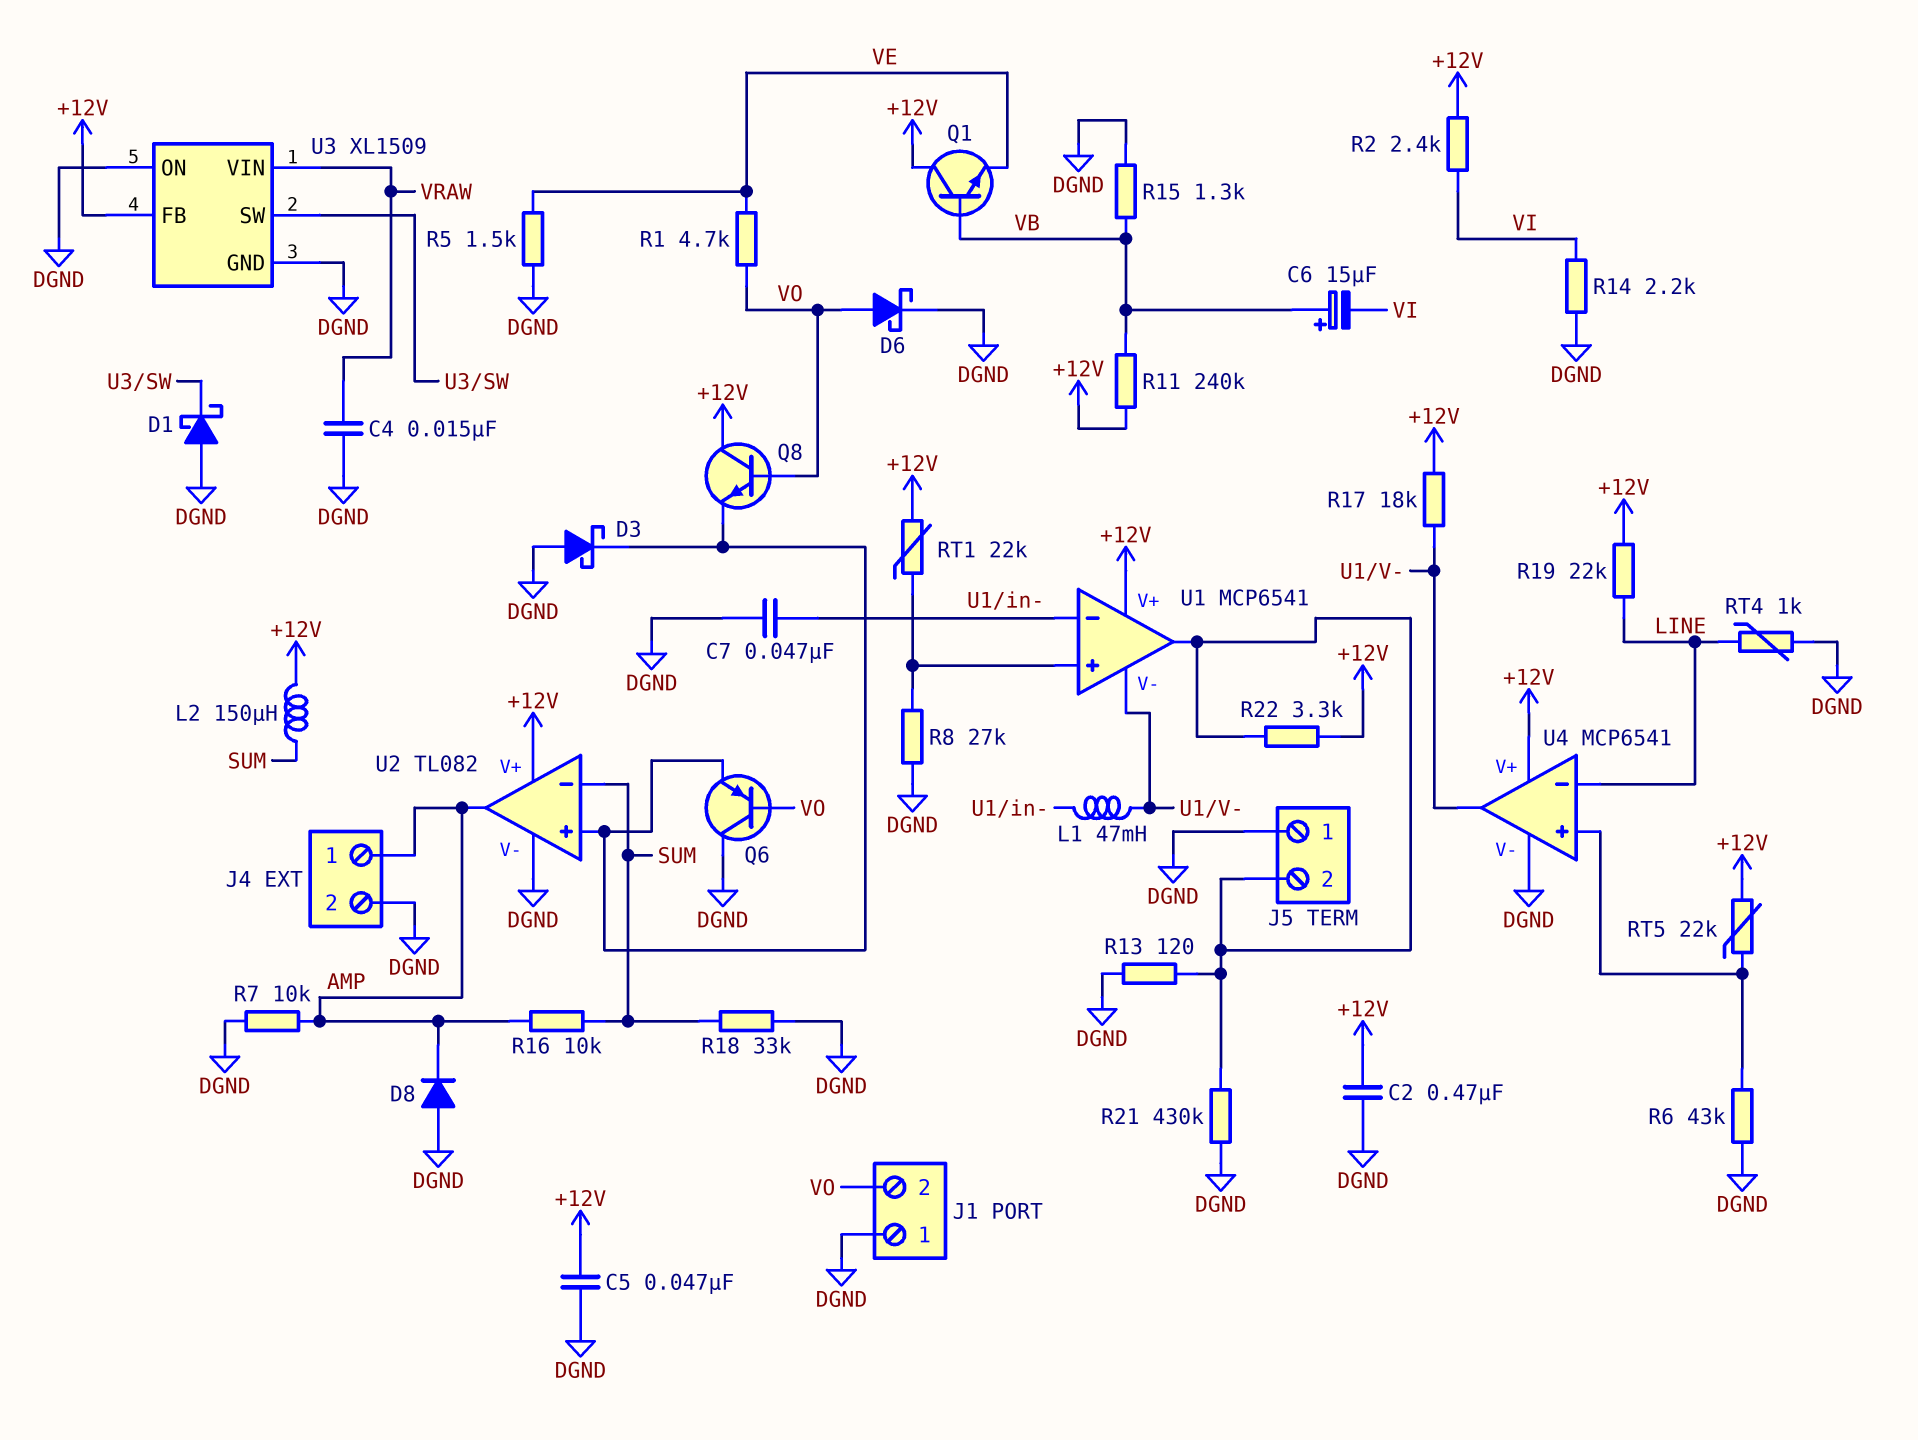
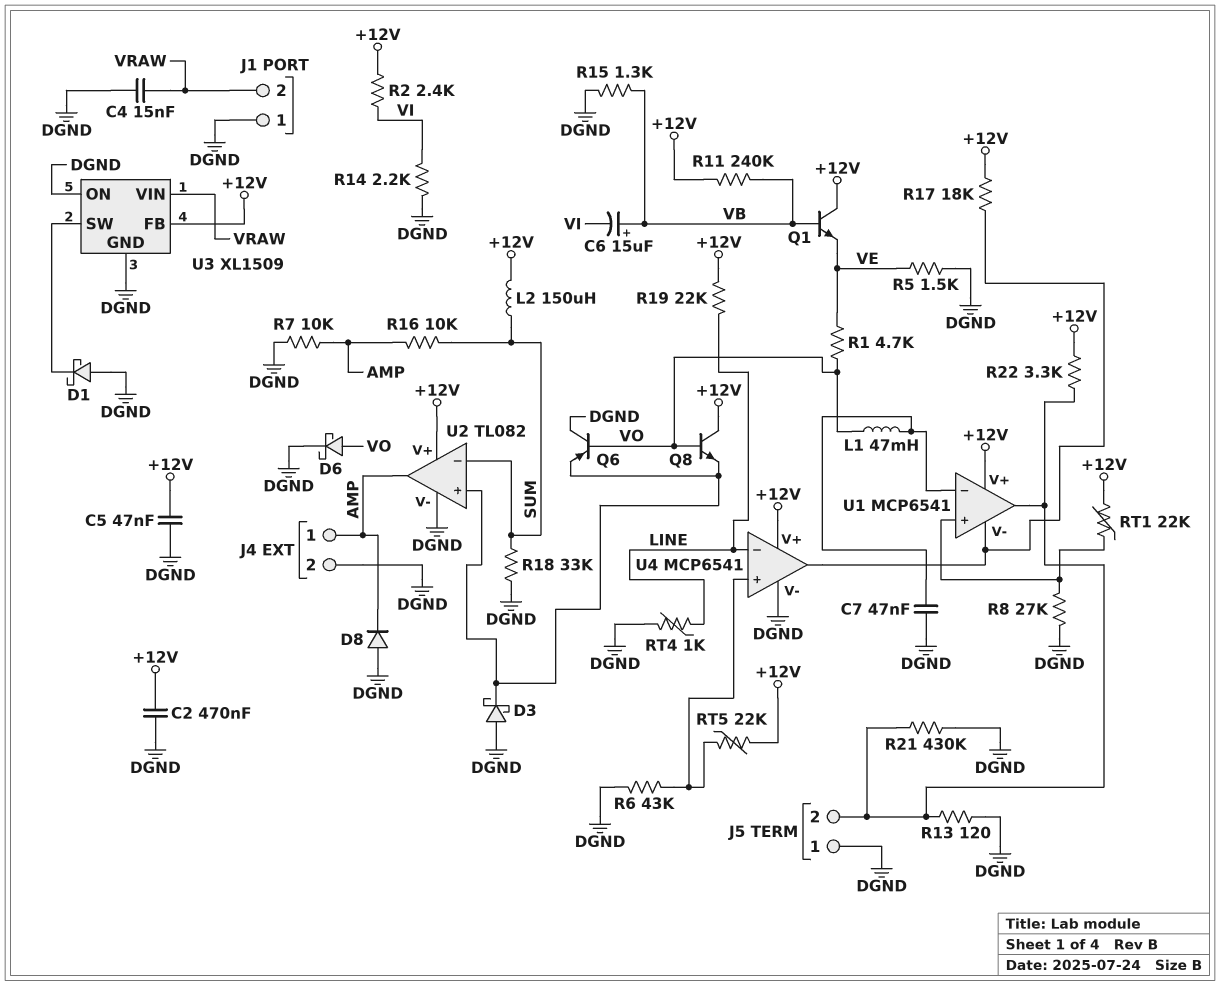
J1 pin 2: VO -> VRAW
L1: 47mH (U1/V-, U1/in-) -> 47mH (U1/in-, VO)

